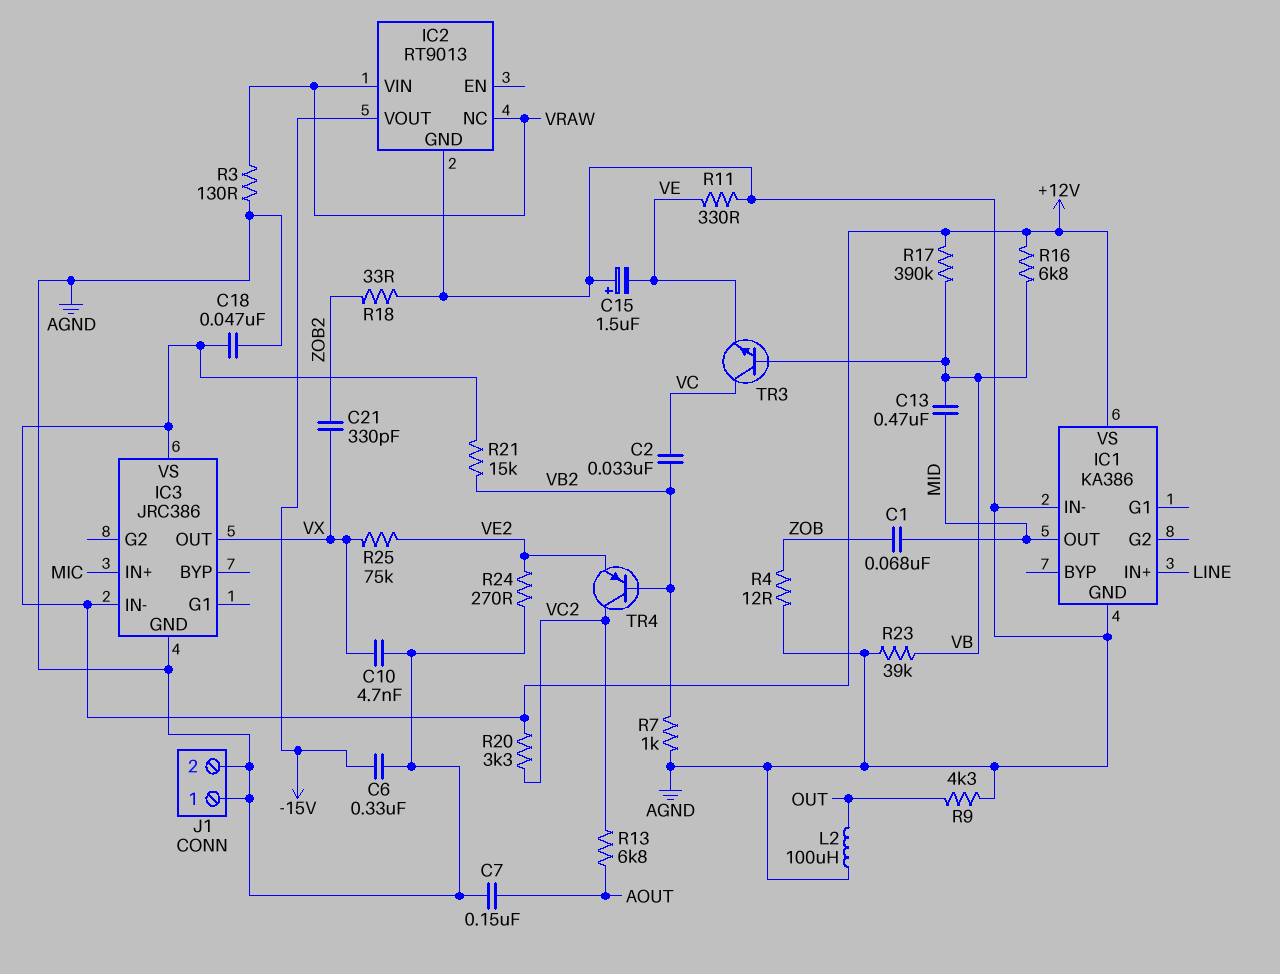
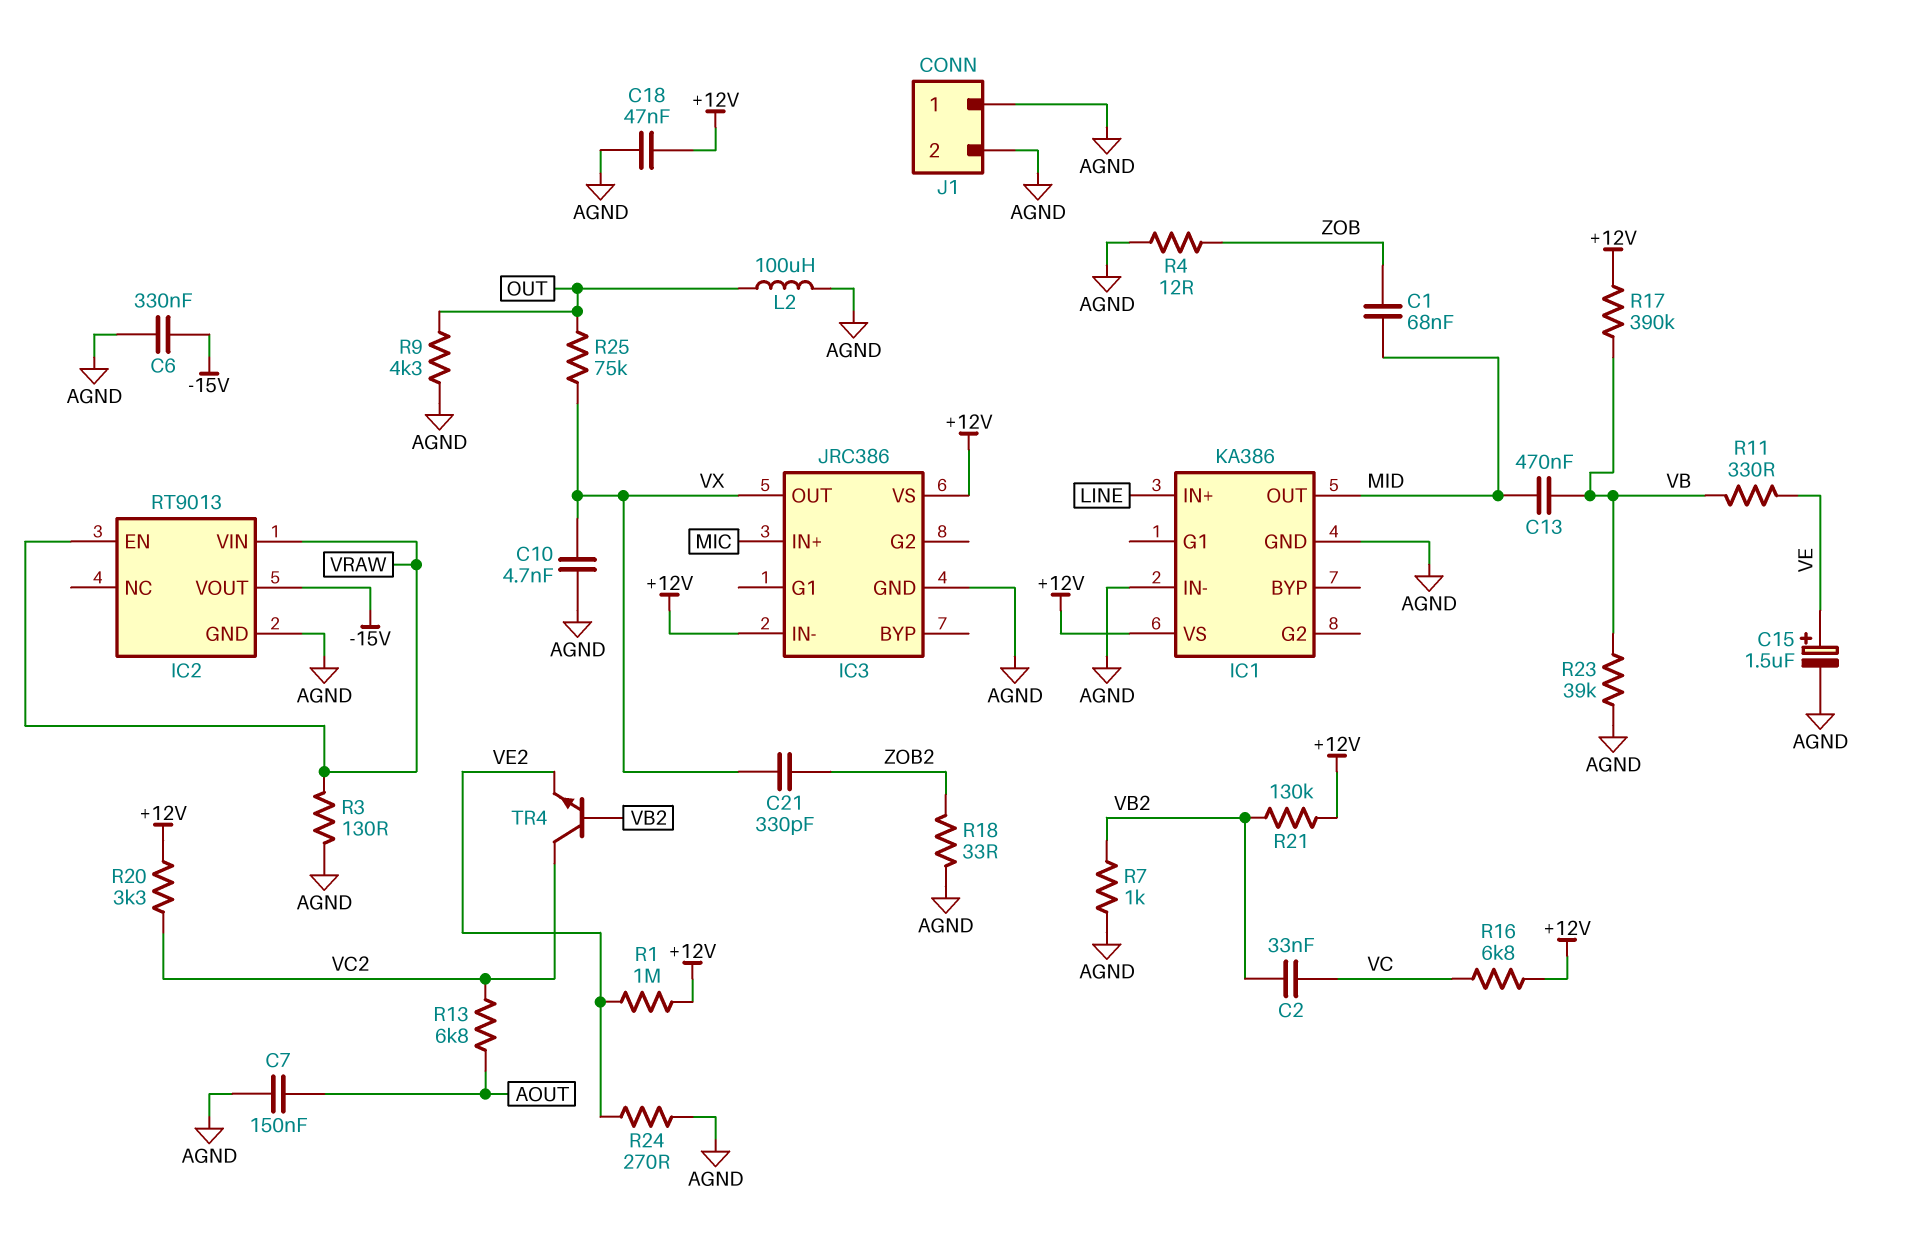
C15: 1.5uF (plus AGND, minus VE) -> 1.5uF (plus VE, minus AGND)
IC2 pin EN: none -> VRAW
IC2 pin NC: VRAW -> none
R1: none -> 1M (+12V, VE2)
R11: 330 (AGND, VE) -> 330 (VB, VE)
R16: 6.8k (+12V, VB) -> 6.8k (+12V, VC)
R21: 15k (+12V, VB2) -> 130k (+12V, VB2)
R25: 75k (VE2, VX) -> 75k (OUT, VX)
TR3: NPN (B VB, C VC, E VE) -> none
TR4: PNP (B VB2, C VC2, E VE2) -> NPN (B VB2, C VC2, E VE2)

